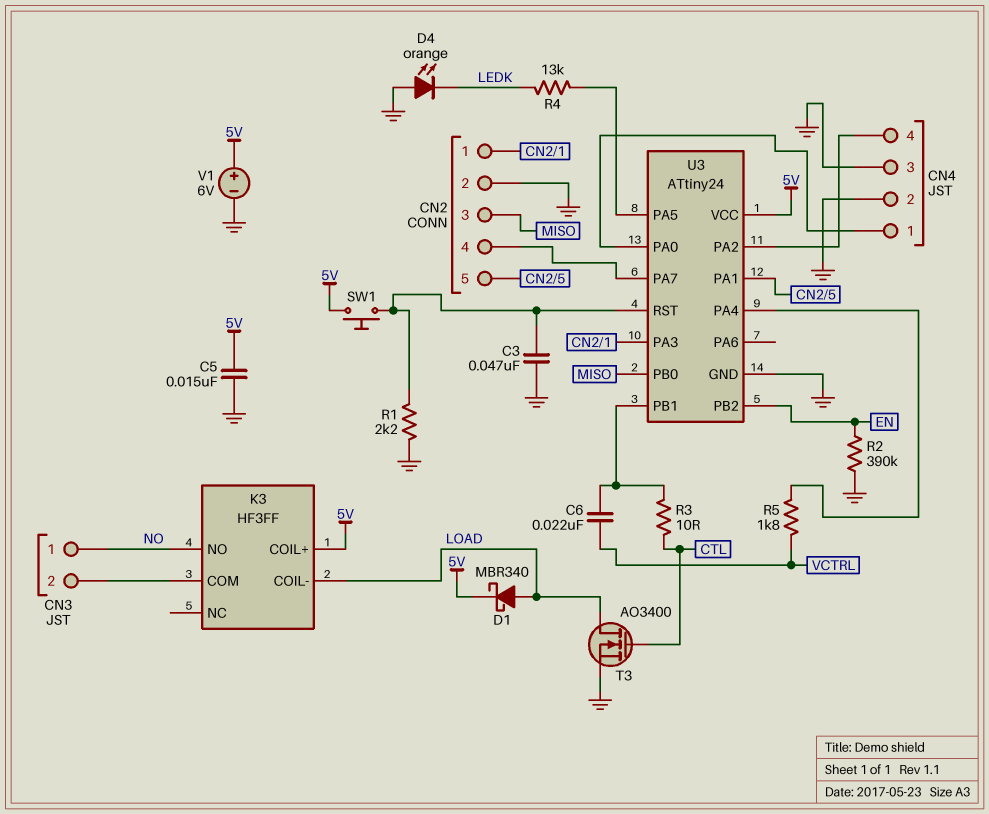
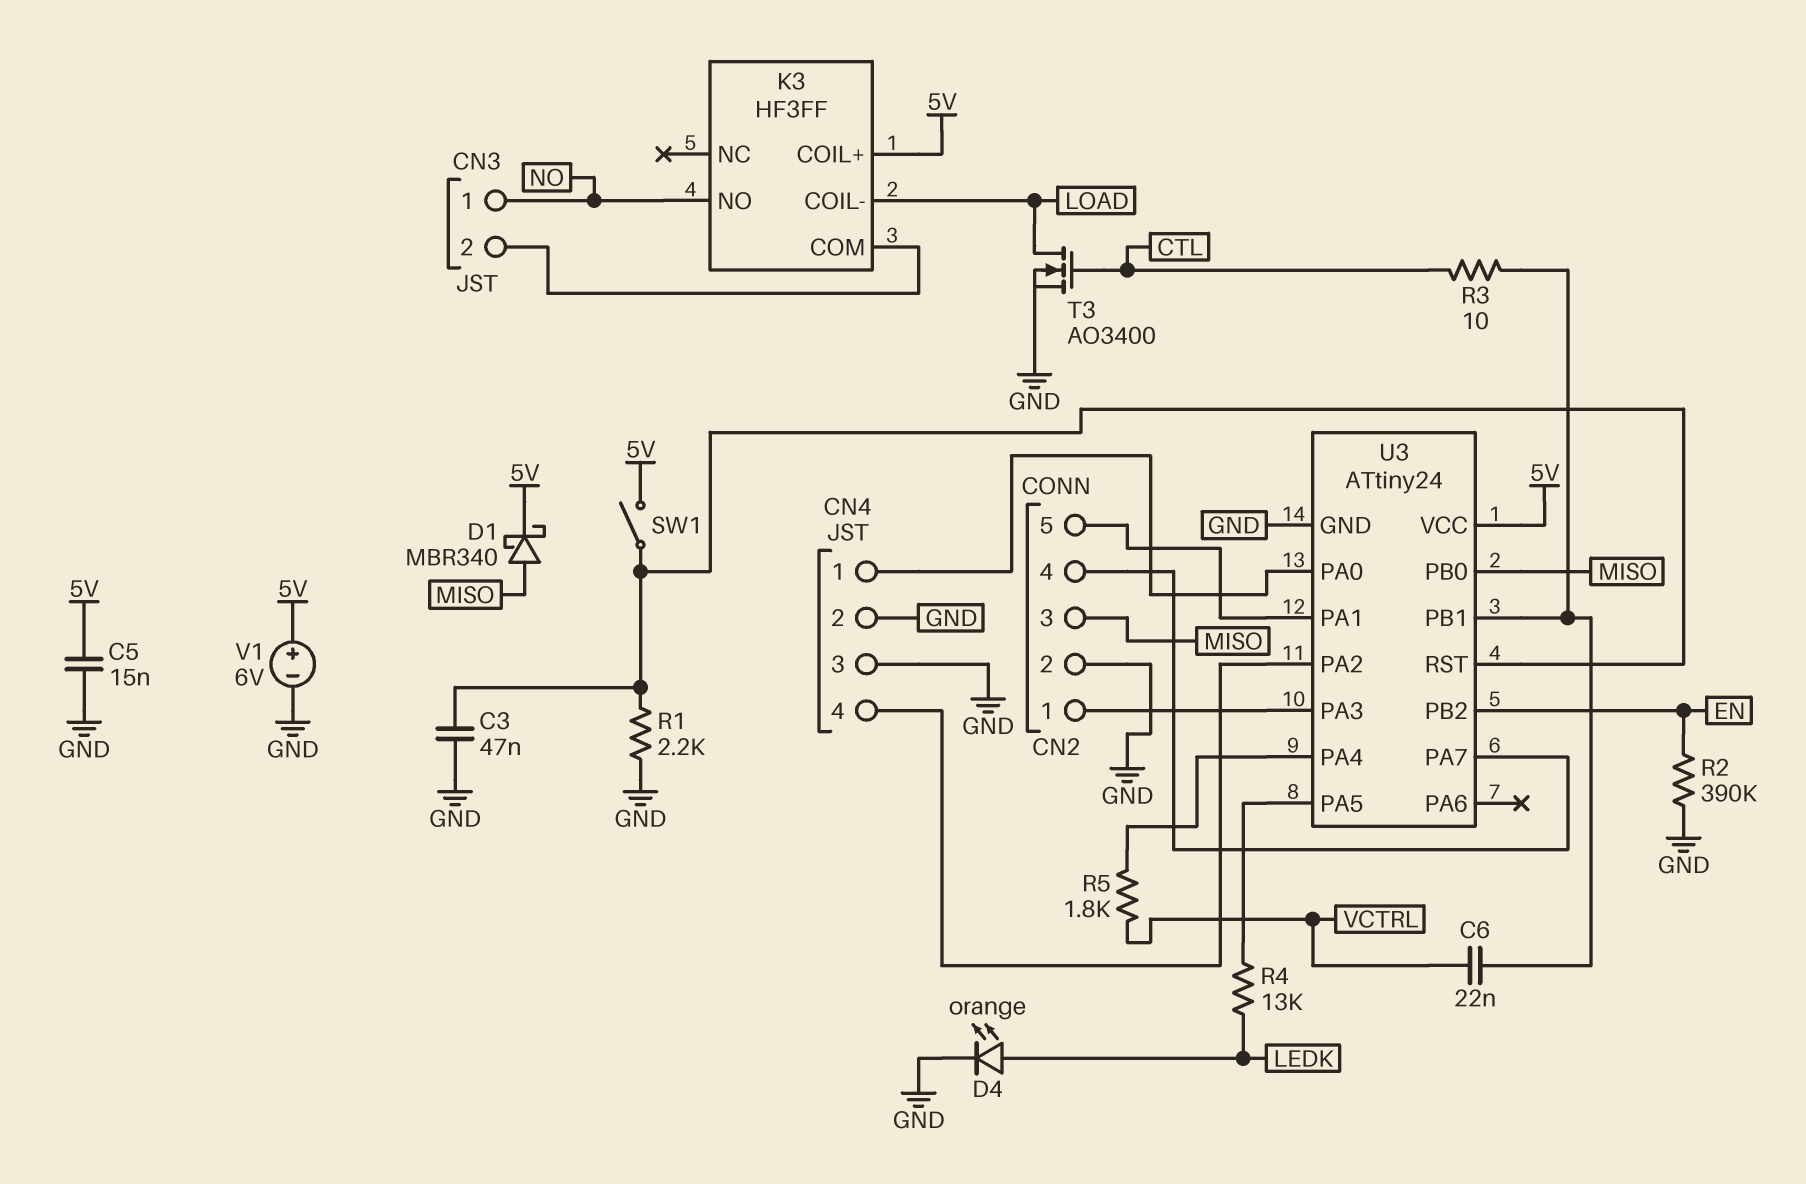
D1: schottky MBR340 (A LOAD, K 5V) -> schottky MBR340 (A MISO, K 5V)
D4: LED orange (A GND, K LEDK) -> LED orange (A LEDK, K GND)
SW1: button (5V, U3/RST) -> switch (5V, U3/RST)

